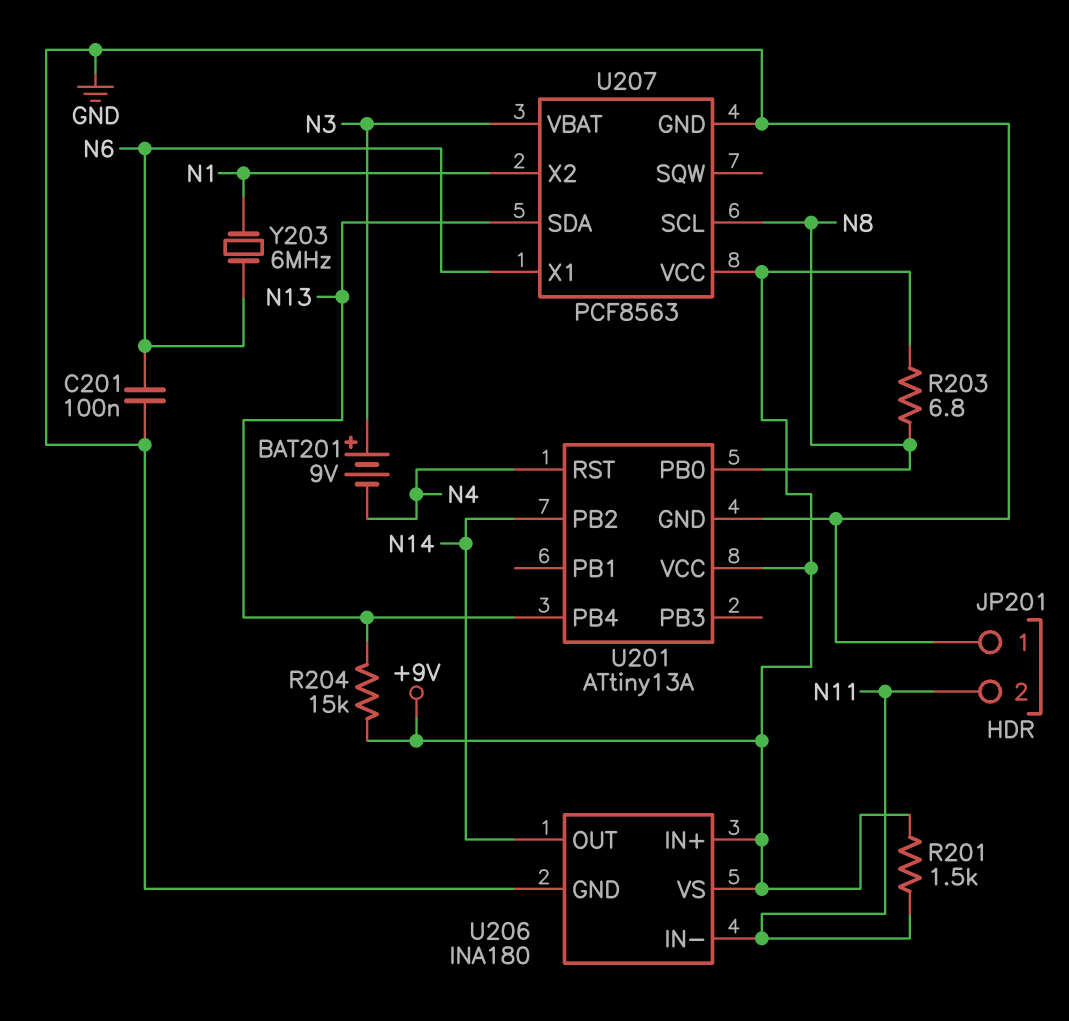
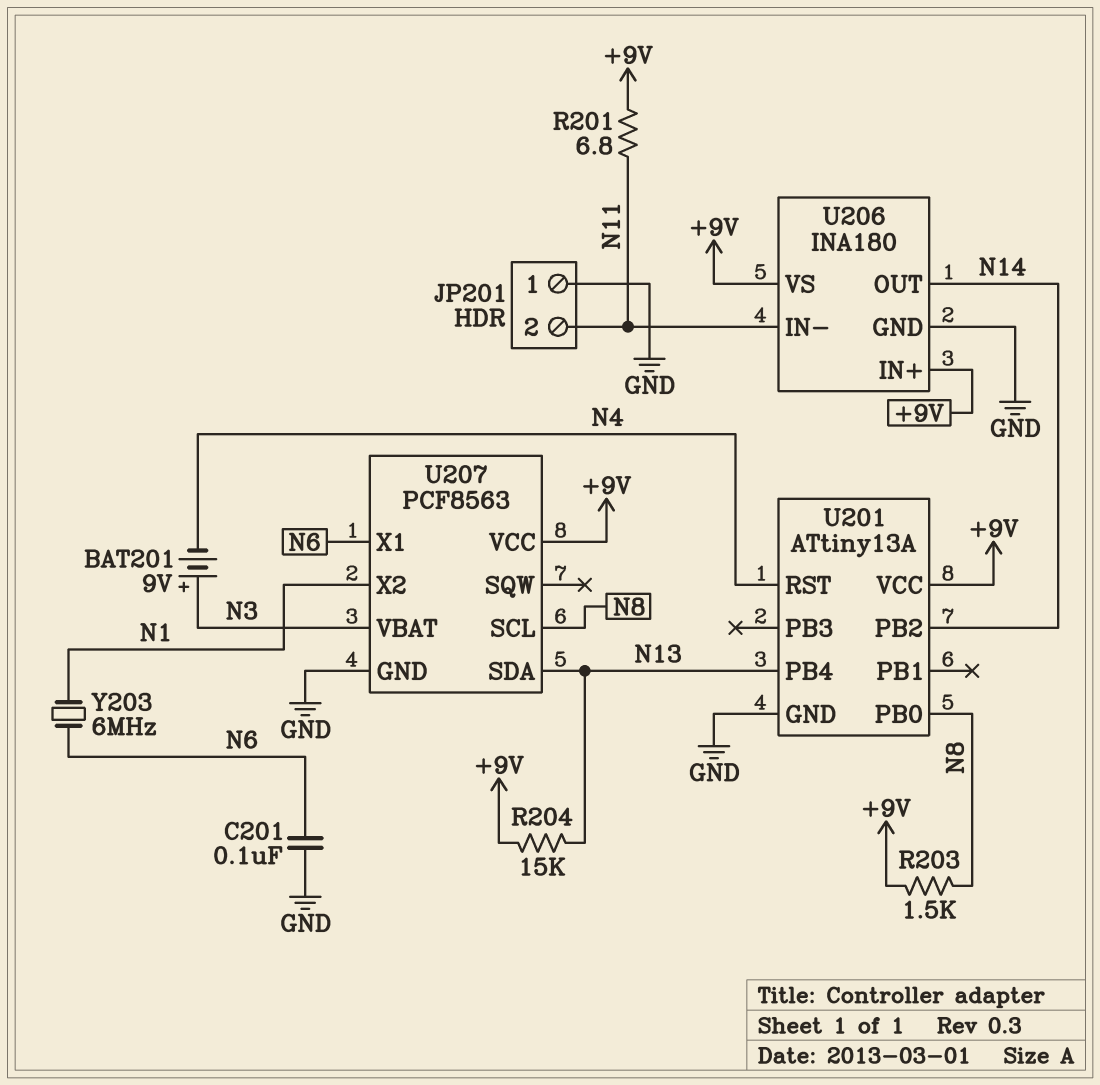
R201: 1.5k (+9V, N11) -> 6.8 (+9V, N11)
R203: 6.8 (+9V, N8) -> 1.5k (+9V, N8)

